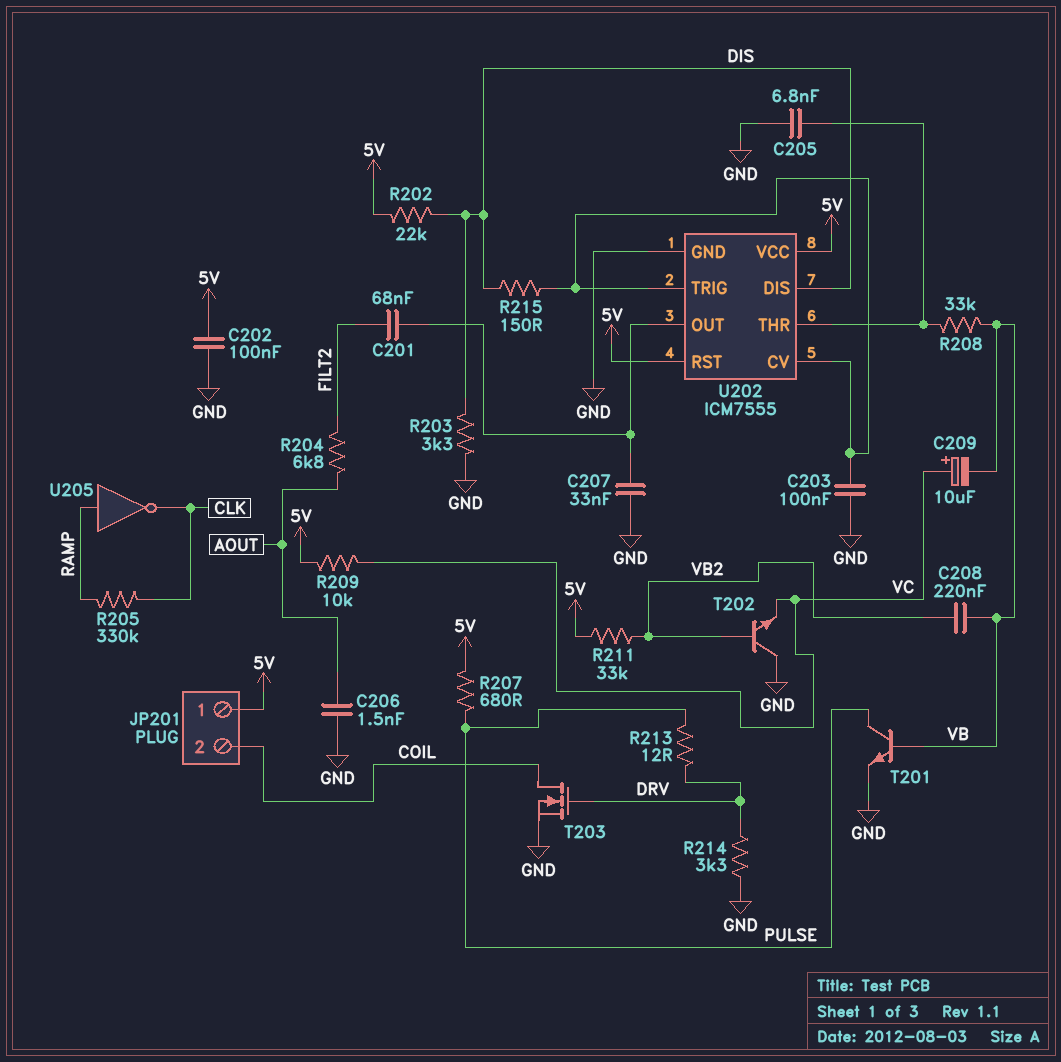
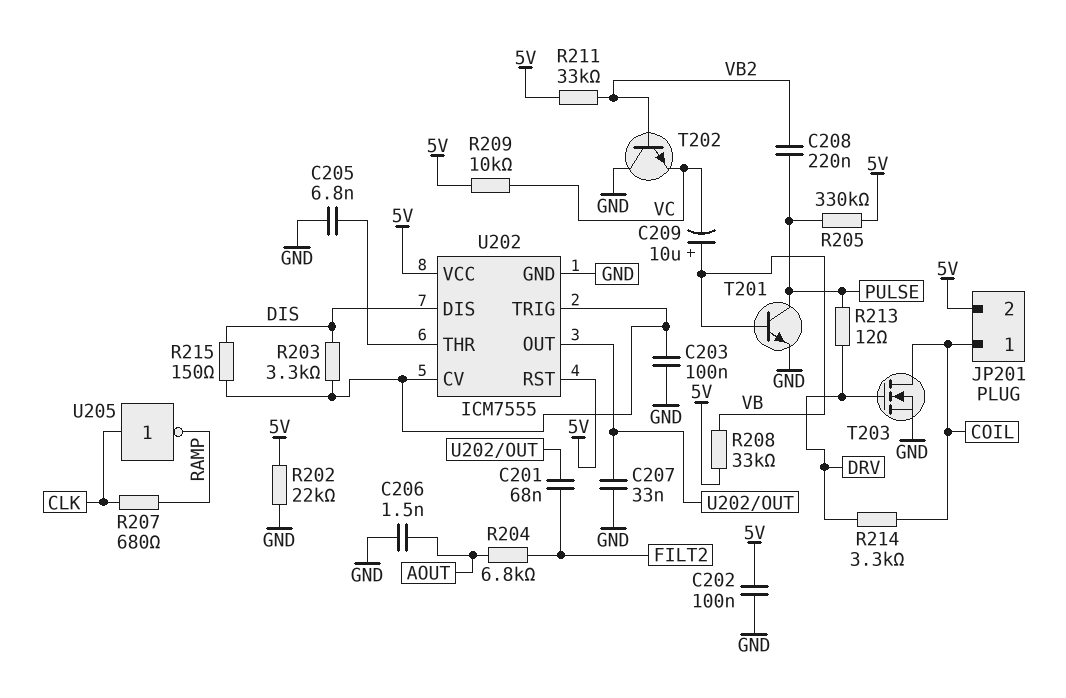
C208: 220nF (VB, VB2) -> 220nF (PULSE, VB2)
C209: 10uF (plus VC, minus VB) -> 10uF (plus VB, minus VC)
JP201 pin 1: 5V -> COIL
JP201 pin 2: COIL -> 5V
R202: 22k (5V, DIS) -> 22k (5V, GND)
R203: 3.3k (DIS, GND) -> 3.3k (DIS, U202/CV)
R205: 330k (CLK, RAMP) -> 330k (5V, PULSE)
R207: 680 (5V, PULSE) -> 680 (CLK, RAMP)
R208: 33k (U202/THR, VB) -> 33k (5V, VB)
R214: 3.3k (DRV, GND) -> 3.3k (COIL, DRV)
U205: NOT (in RAMP, out CLK) -> NOT (in CLK, out RAMP)

